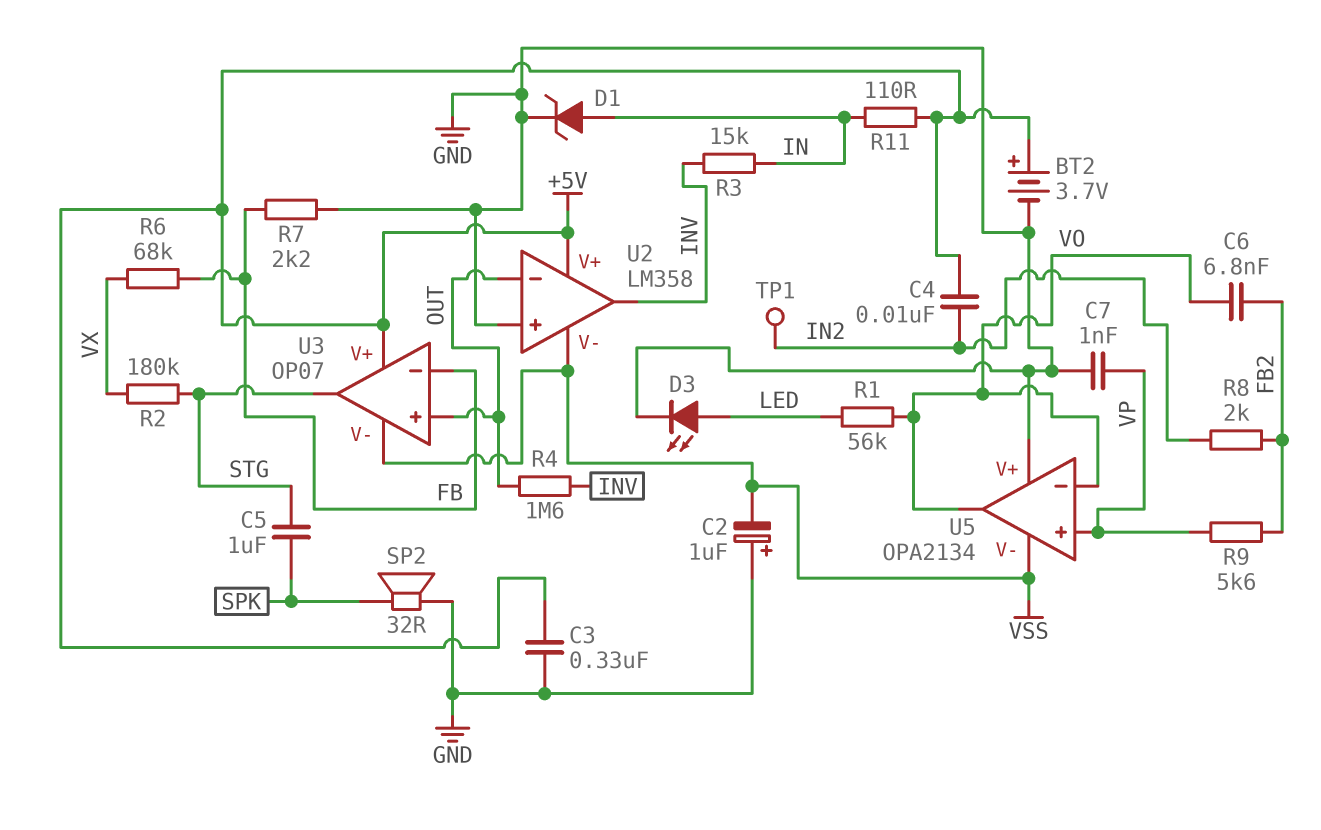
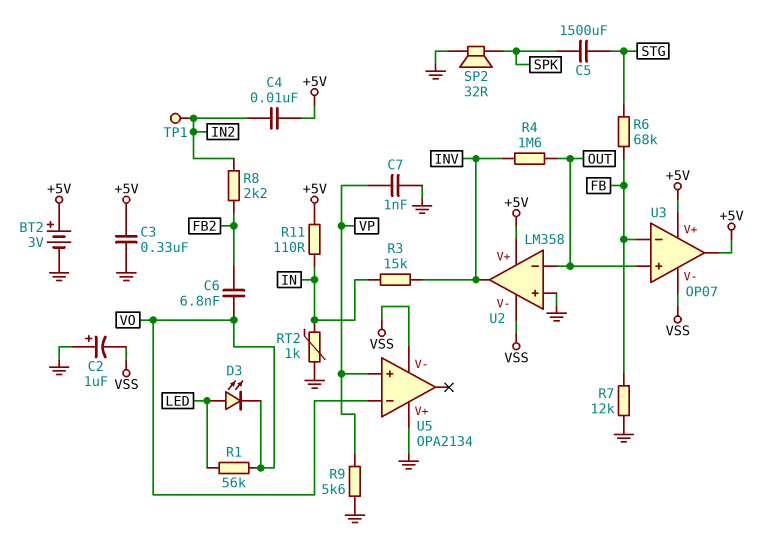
BT2: 3.7V (plus +5V, minus GND) -> 3V (plus +5V, minus GND)
C5: 1uF (SPK, STG) -> 1500uF (SPK, STG)
D1: zener (A IN, K GND) -> none
D3: LED (A LED, K GND) -> LED (A LED, K VO)
R2: 180k (STG, VX) -> none
R6: 68k (FB, VX) -> 68k (FB, STG)
R7: 2.2k (FB, GND) -> 12k (FB, GND)
R8: 2k (FB2, IN2) -> 2.2k (FB2, IN2)
R9: 5.6k (FB2, VP) -> 5.6k (GND, VP)
RT2: none -> 1k (GND, IN)
U3 pin out: STG -> +5V
U5 pin out: VO -> none

